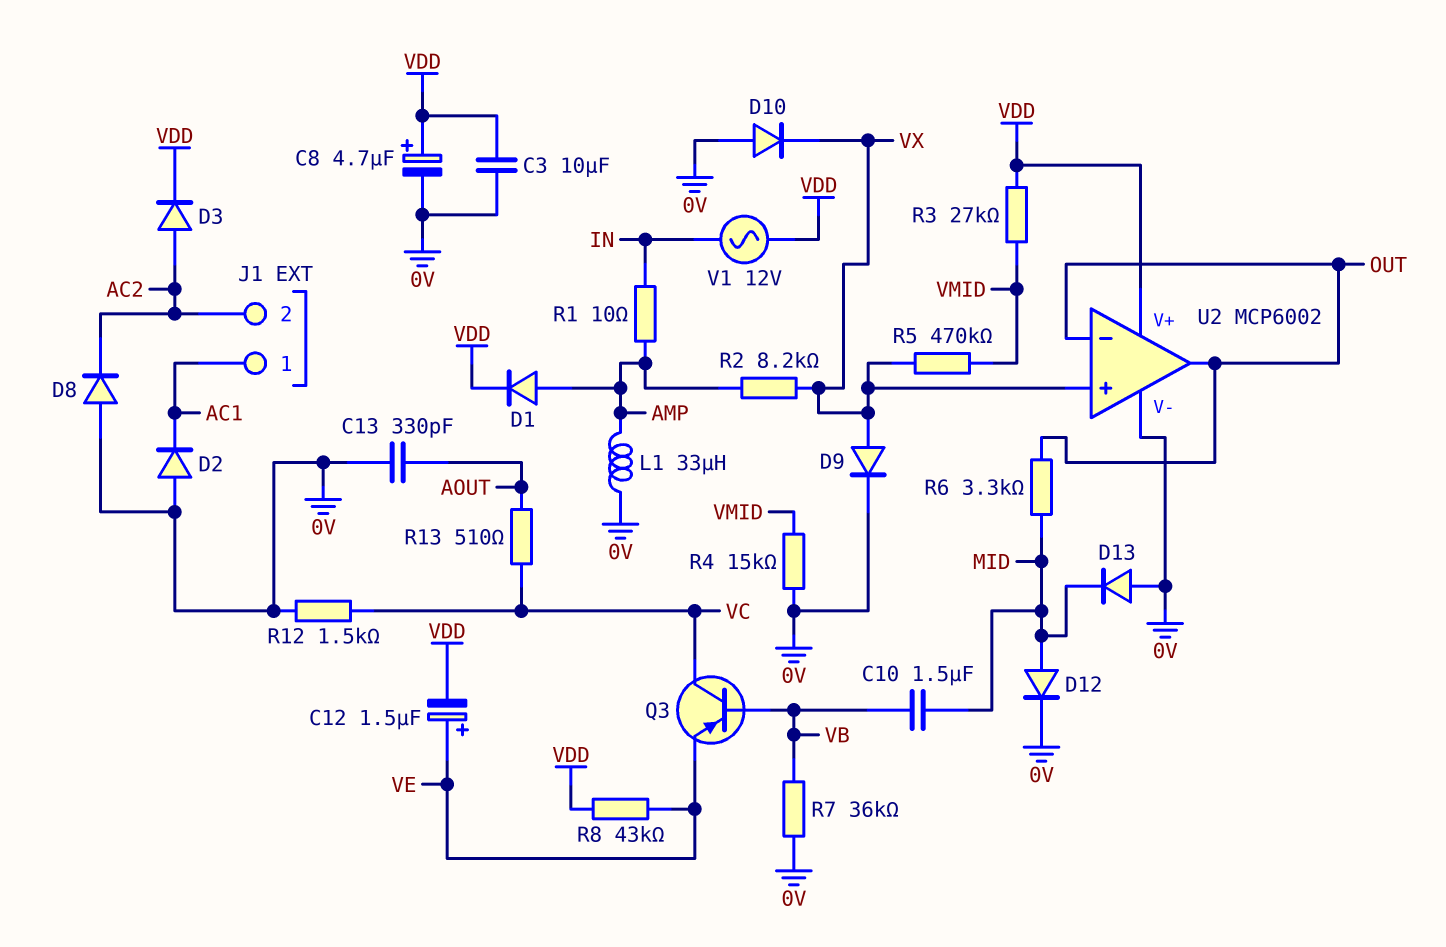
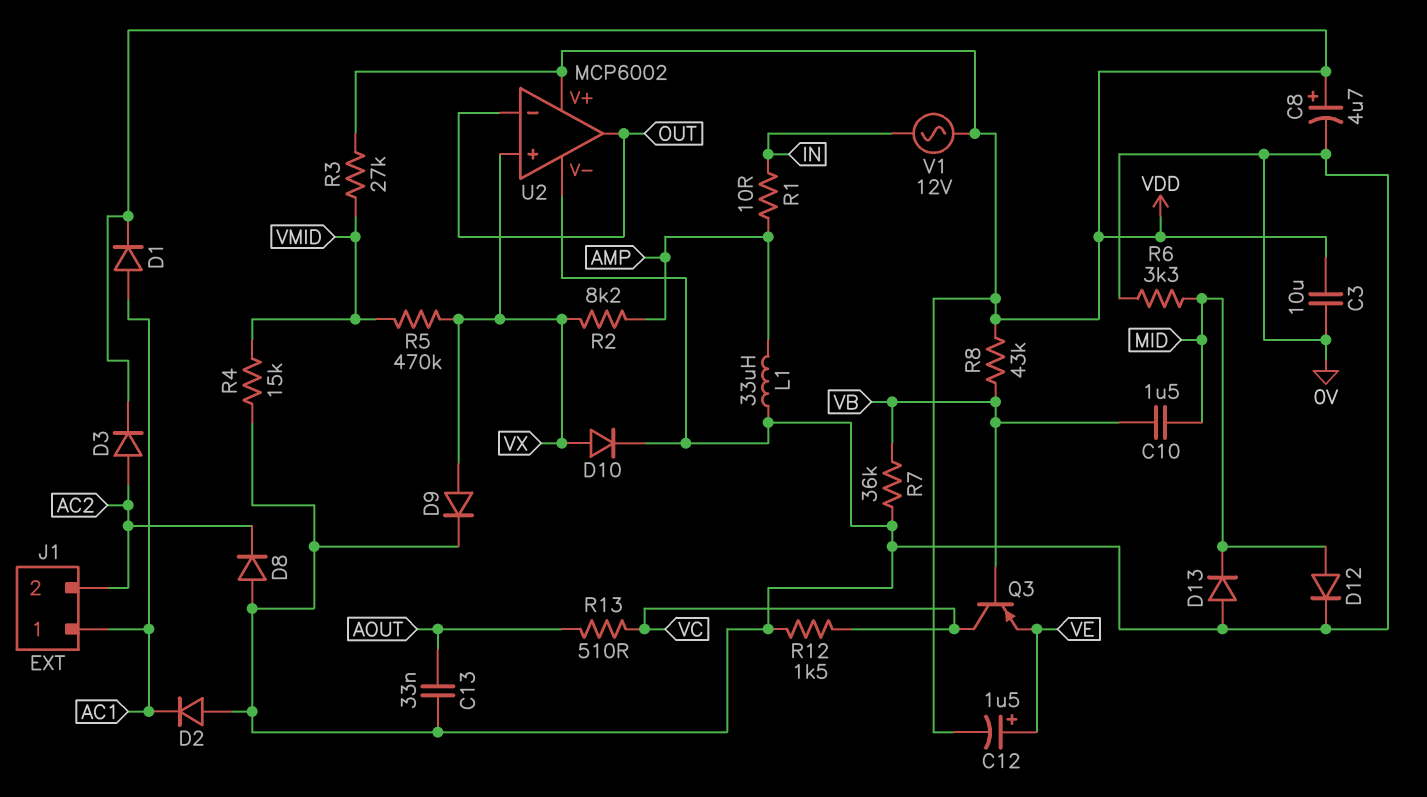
C13: 330pF (0V, AOUT) -> 33nF (0V, AOUT)
D1: diode (A AMP, K VDD) -> diode (A AC1, K VDD)
D10: diode (A 0V, K VX) -> diode (A VX, K 0V)
R6: 3.3k (MID, OUT) -> 3.3k (0V, MID)
R8: 43k (VDD, VE) -> 43k (VB, VDD)

